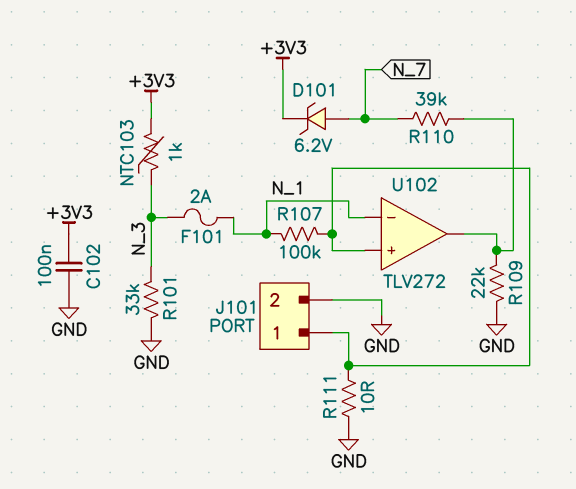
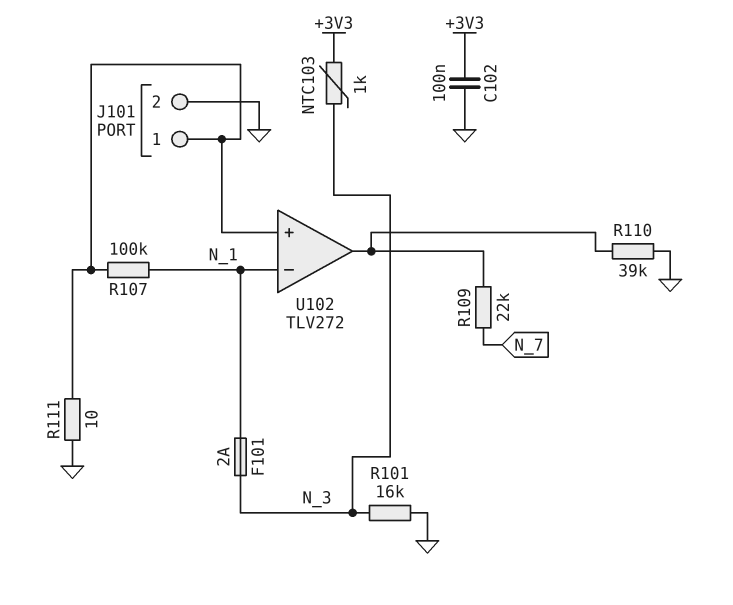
D101: zener 6.2V (A N_7, K +3V3) -> none
R101: 33k (GND, N_3) -> 16k (GND, N_3)
R109: 22k (GND, U102/out) -> 22k (N_7, U102/out)
R110: 39k (N_7, U102/out) -> 39k (GND, U102/out)

